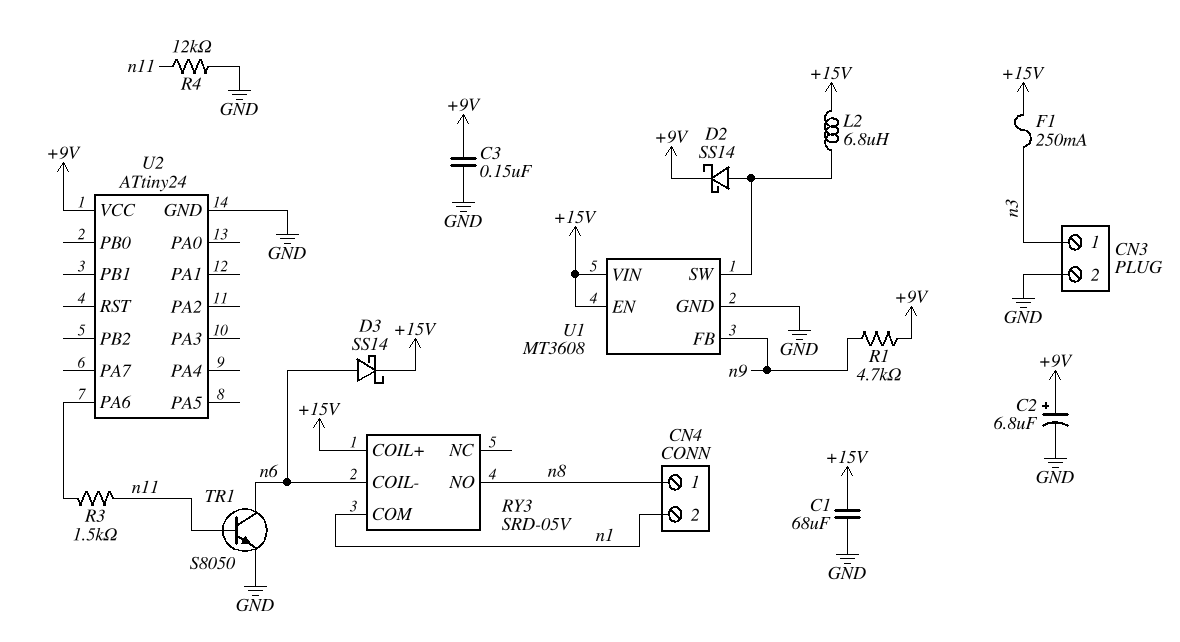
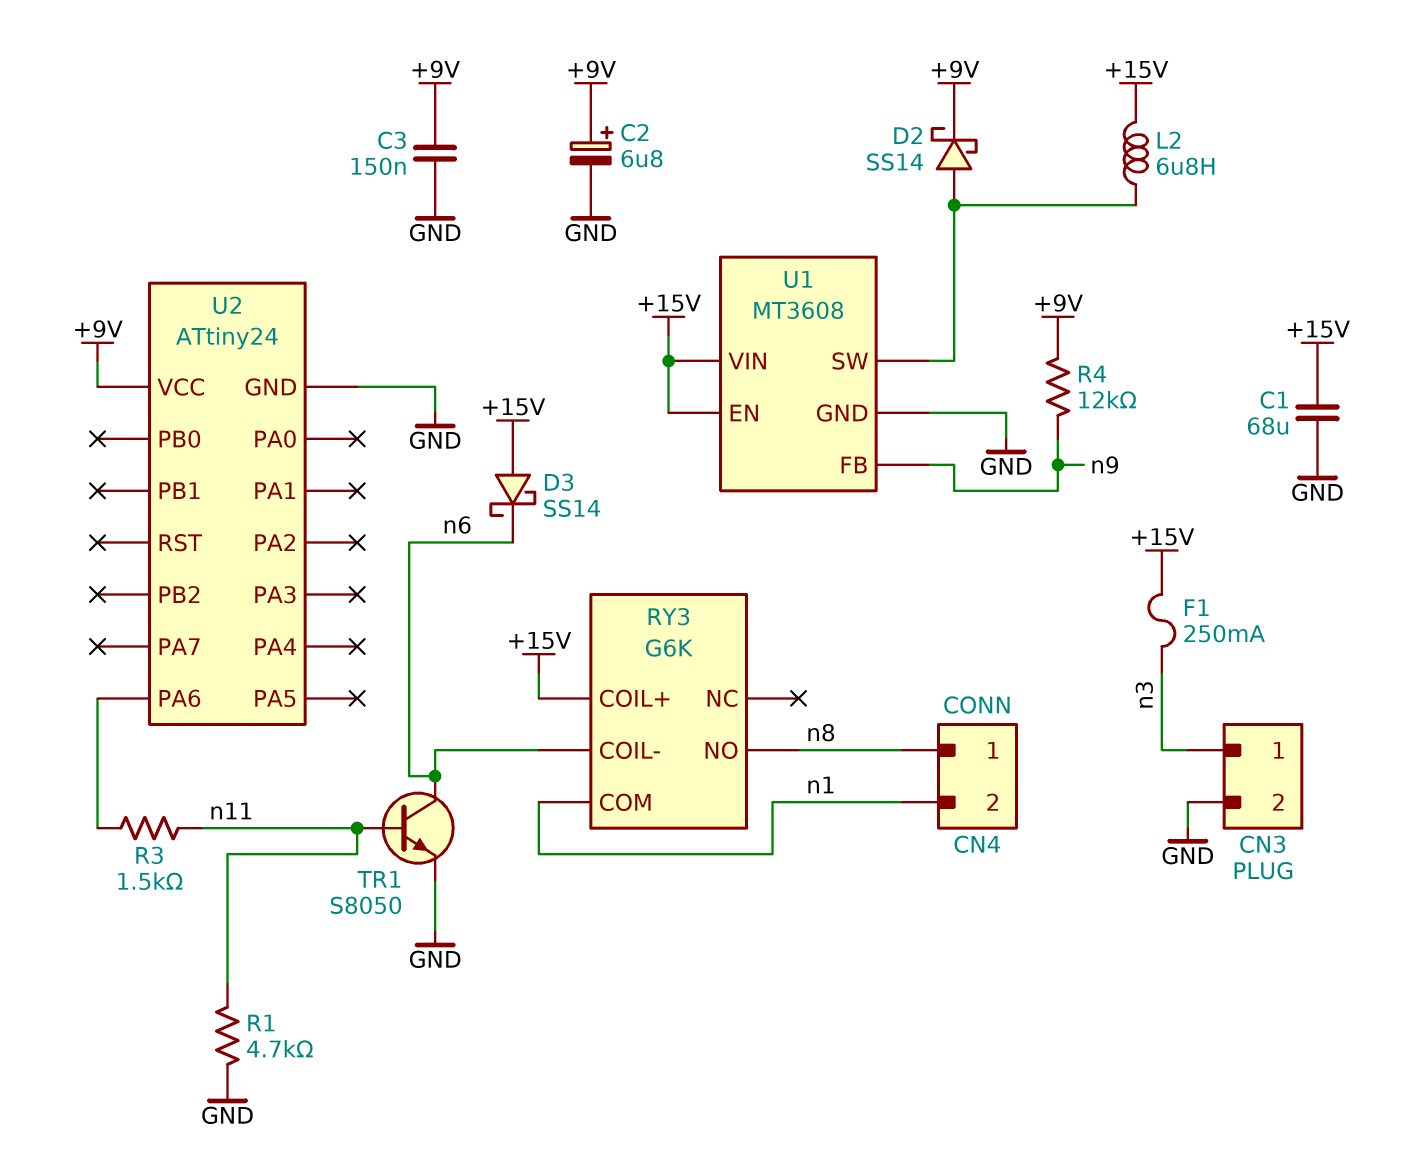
D3: schottky SS14 (A n6, K +15V) -> schottky SS14 (A +15V, K n6)
R1: 4.7k (+9V, n9) -> 4.7k (GND, n11)
R4: 12k (GND, n11) -> 12k (+9V, n9)
RY3: SRD-05V -> G6K

